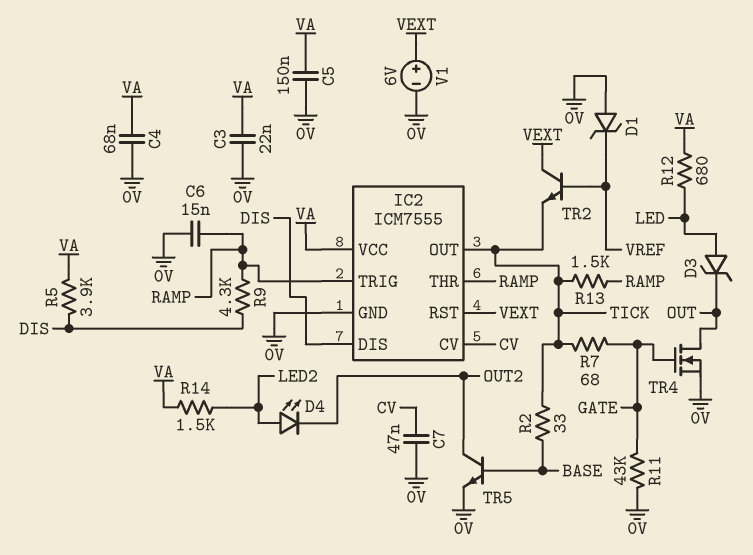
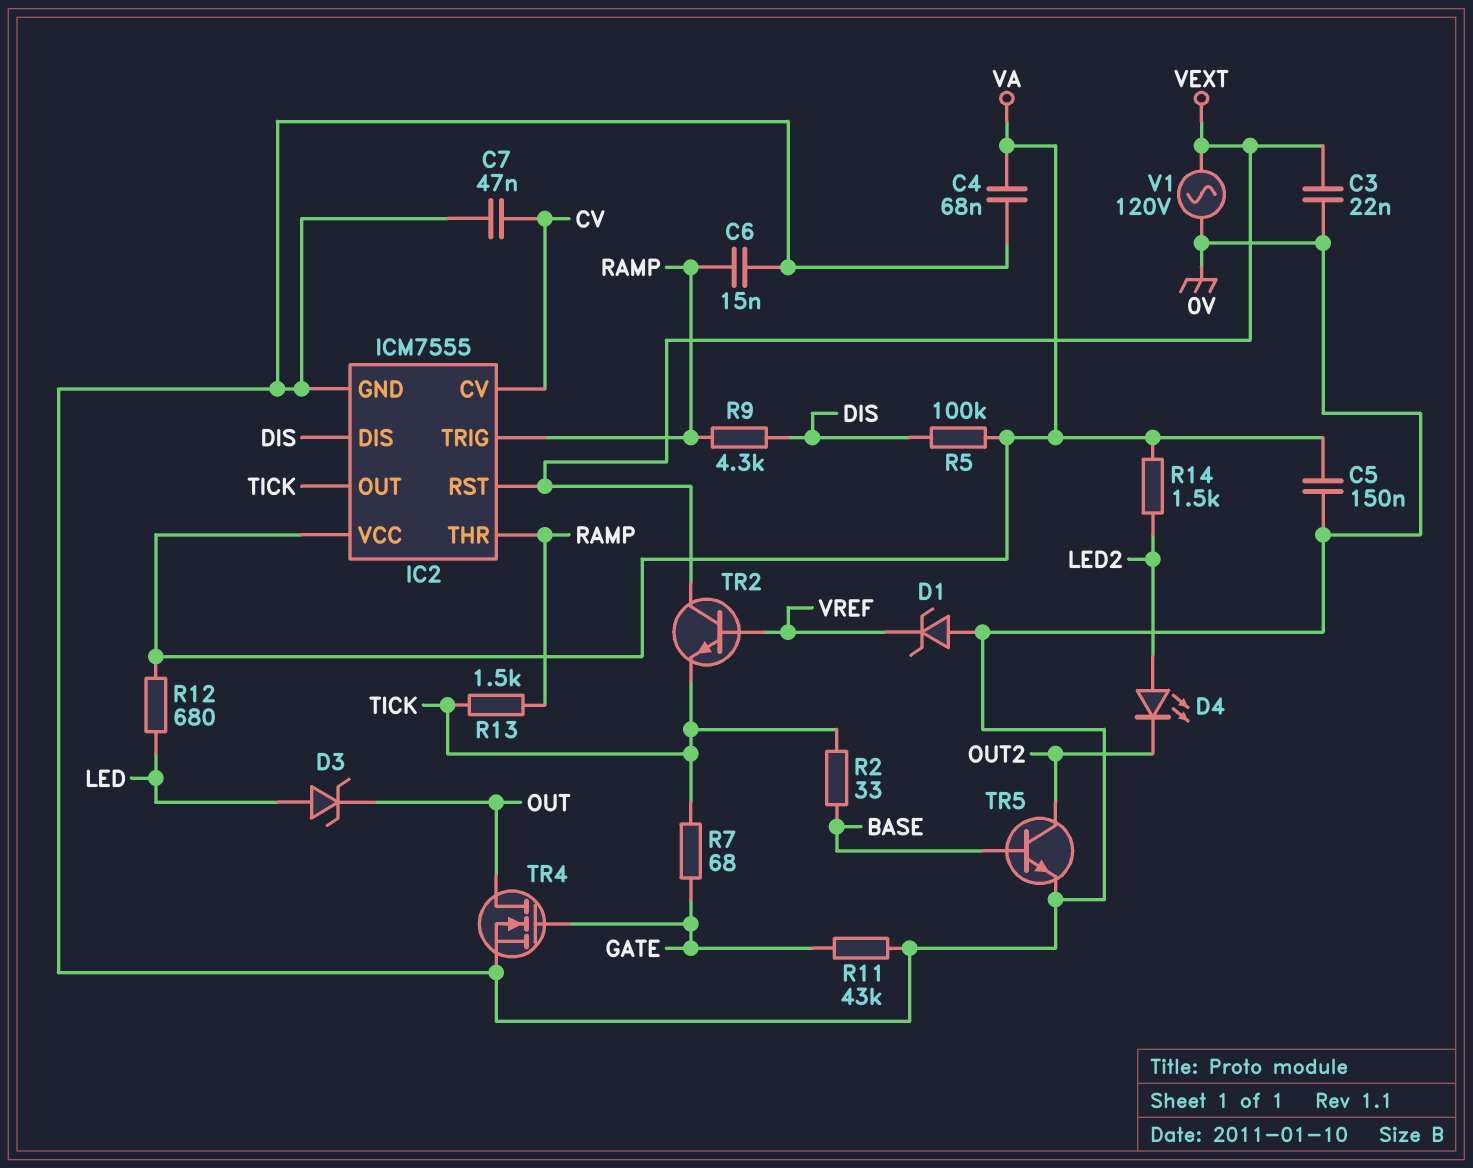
C3: 22nF (0V, VA) -> 22nF (0V, VEXT)
R5: 3.9k (DIS, VA) -> 100k (DIS, VA)
V1: 6V (plus VEXT, minus 0V) -> AC 120V (0V, VEXT)

